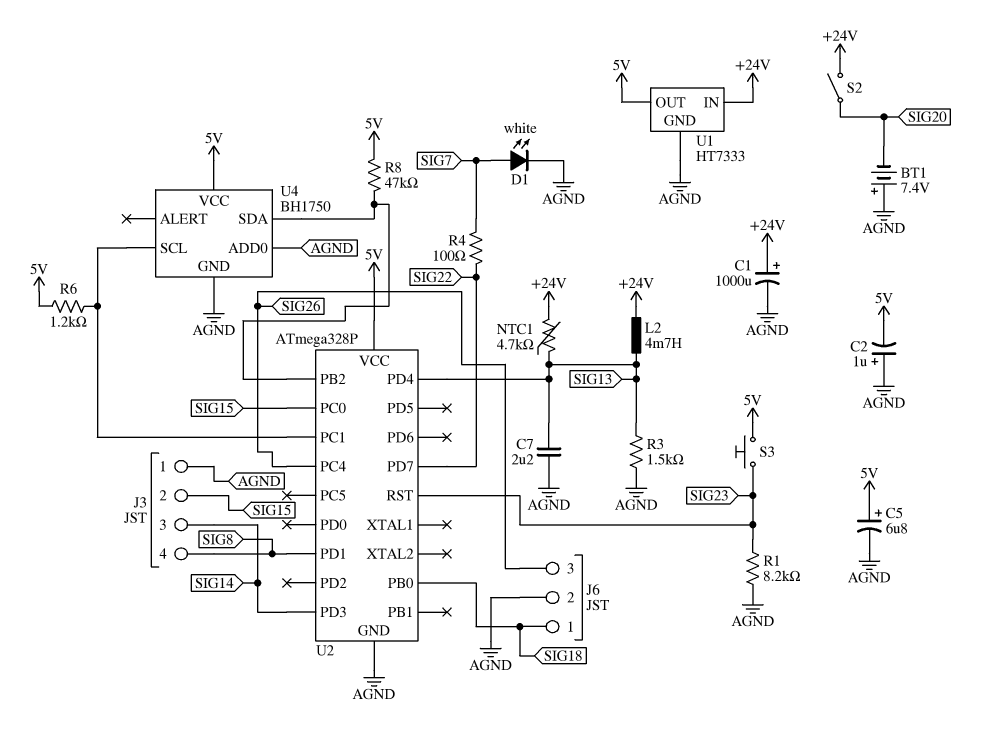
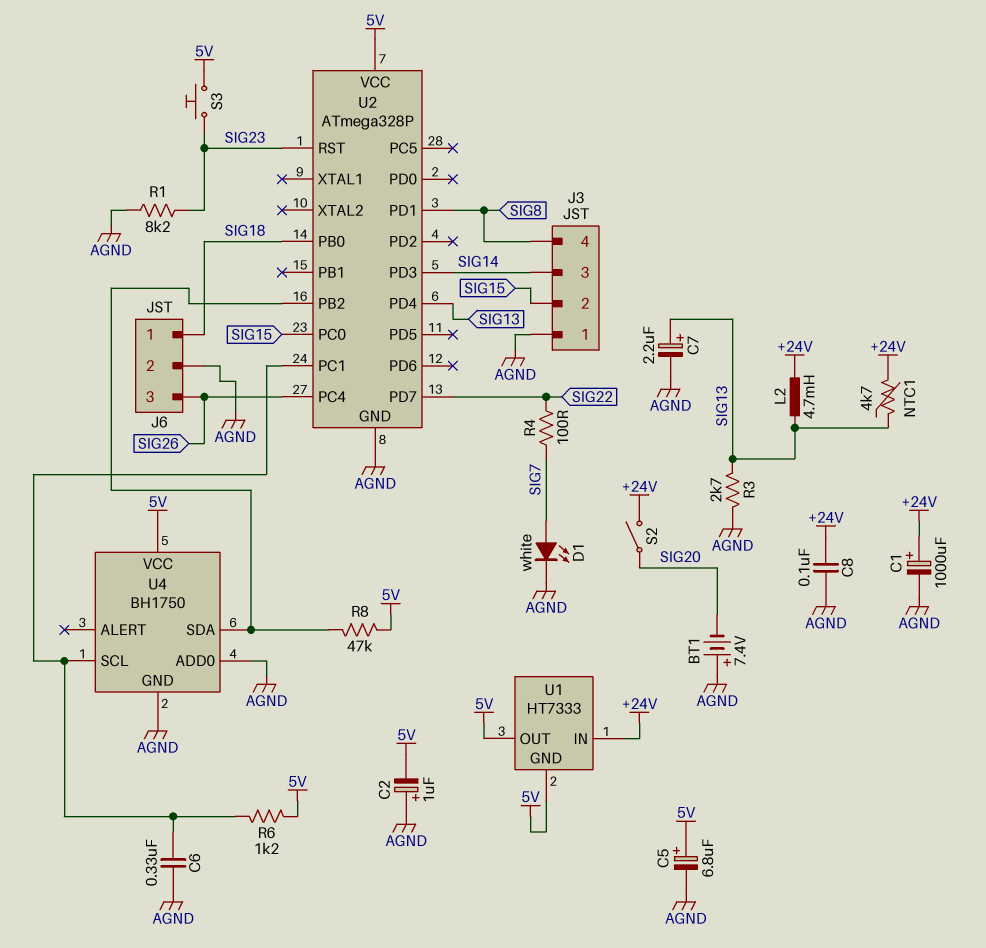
C6: none -> 330nF (AGND, U2/PC1)
C7: 2.2uF (AGND, SIG13) -> 2.2uF (plus SIG13, minus AGND)
C8: none -> 100nF (+24V, AGND)
R3: 1.5k (AGND, SIG13) -> 2.7k (AGND, SIG13)
U1 pin GND: AGND -> 5V

